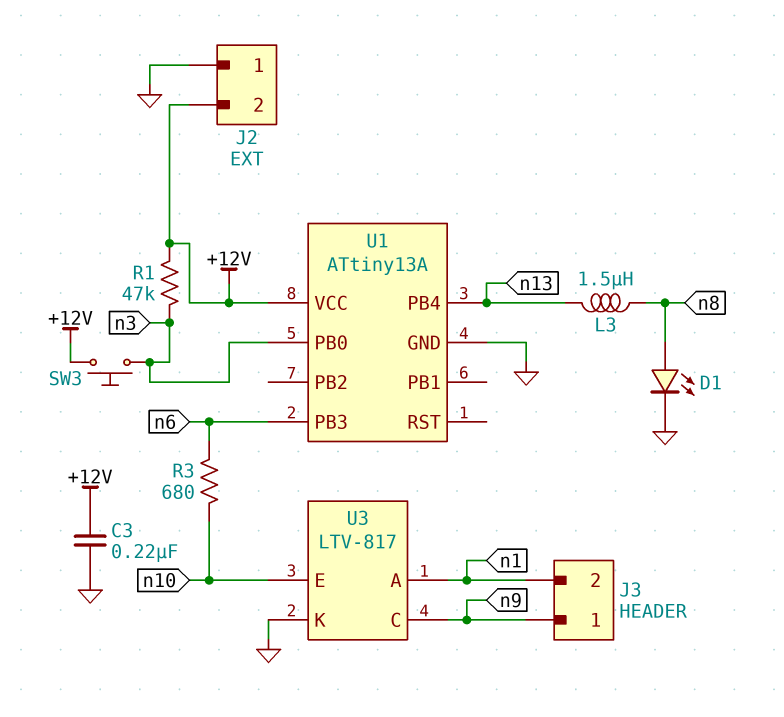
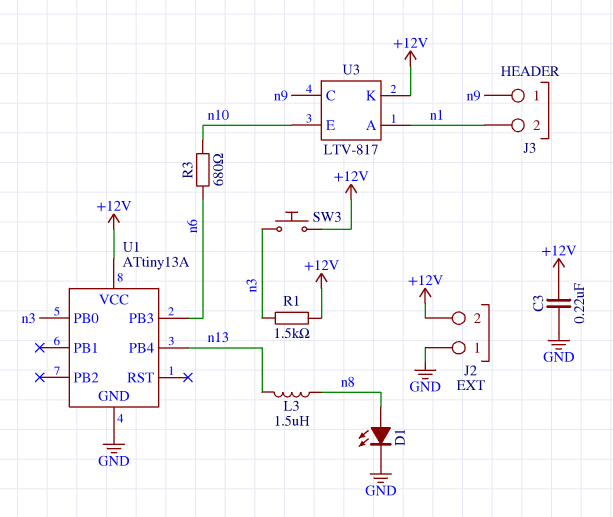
R1: 47k (+12V, n3) -> 1.5k (+12V, n3)
U3 pin K: GND -> +12V

